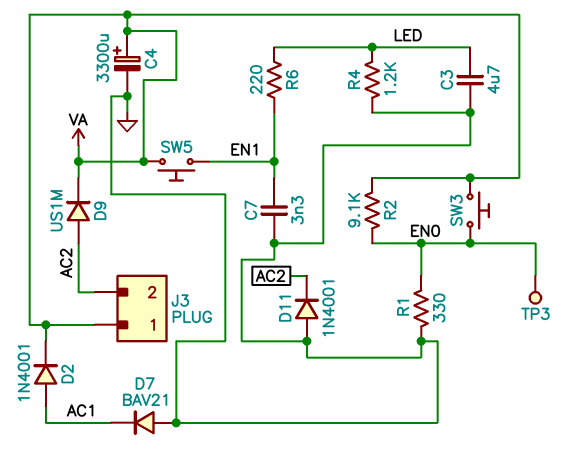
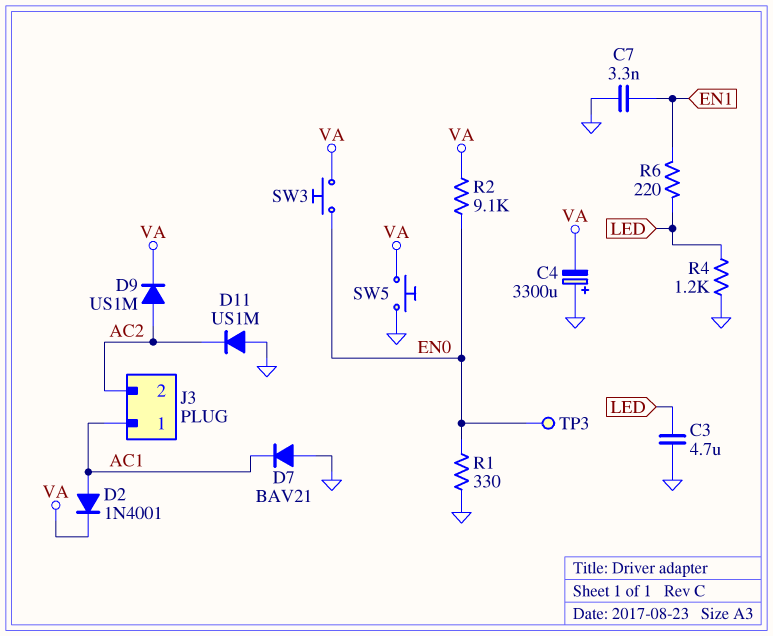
C4: 3300uF (plus VA, minus GND) -> 3300uF (plus GND, minus VA)
D11: diode 1N4001 (A GND, K AC2) -> diode US1M (A GND, K AC2)
J3 pin 1: VA -> AC1
SW5: button (EN1, VA) -> button (GND, VA)

